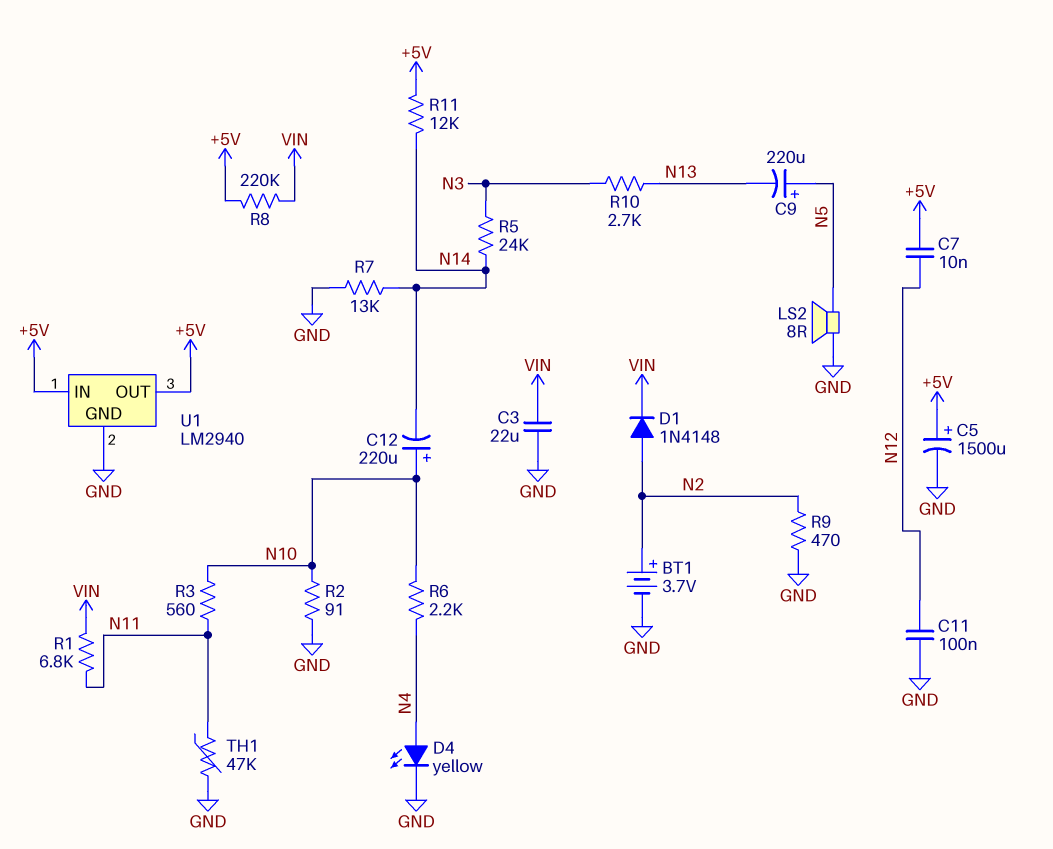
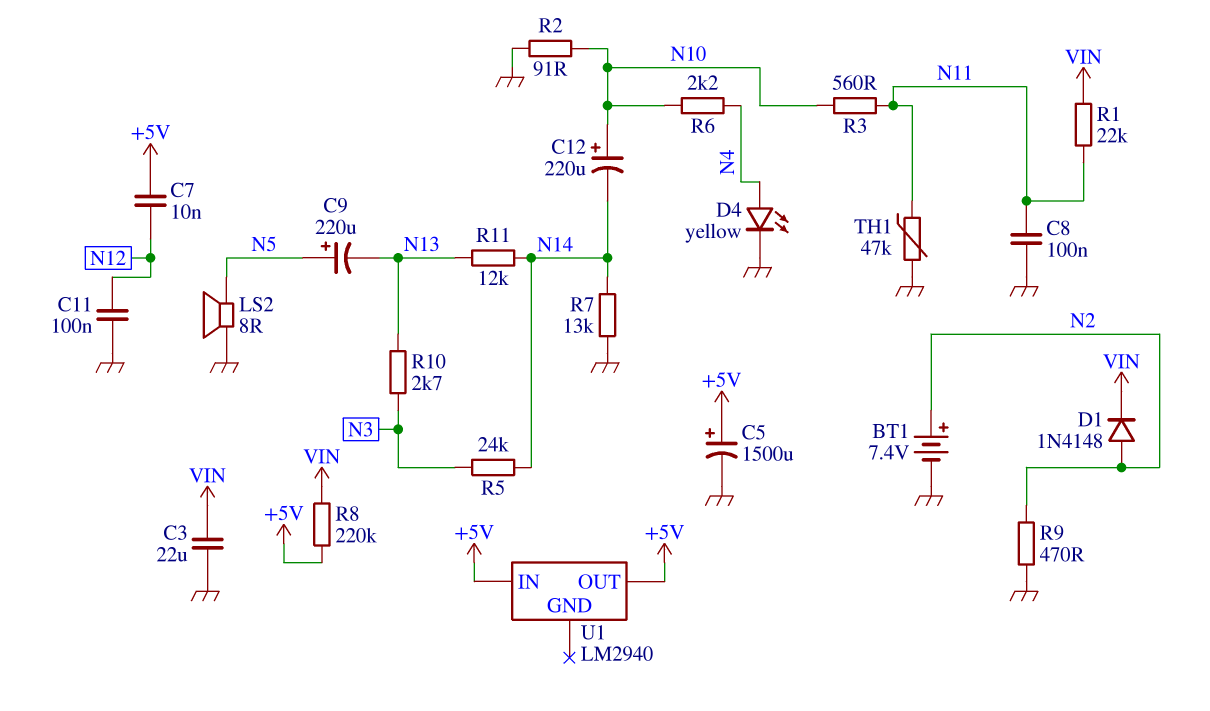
BT1: 3.7V (plus N2, minus GND) -> 7.4V (plus N2, minus GND)
C8: none -> 100nF (GND, N11)
R1: 6.8k (N11, VIN) -> 22k (N11, VIN)
R11: 12k (+5V, N14) -> 12k (N13, N14)
U1 pin GND: GND -> none

